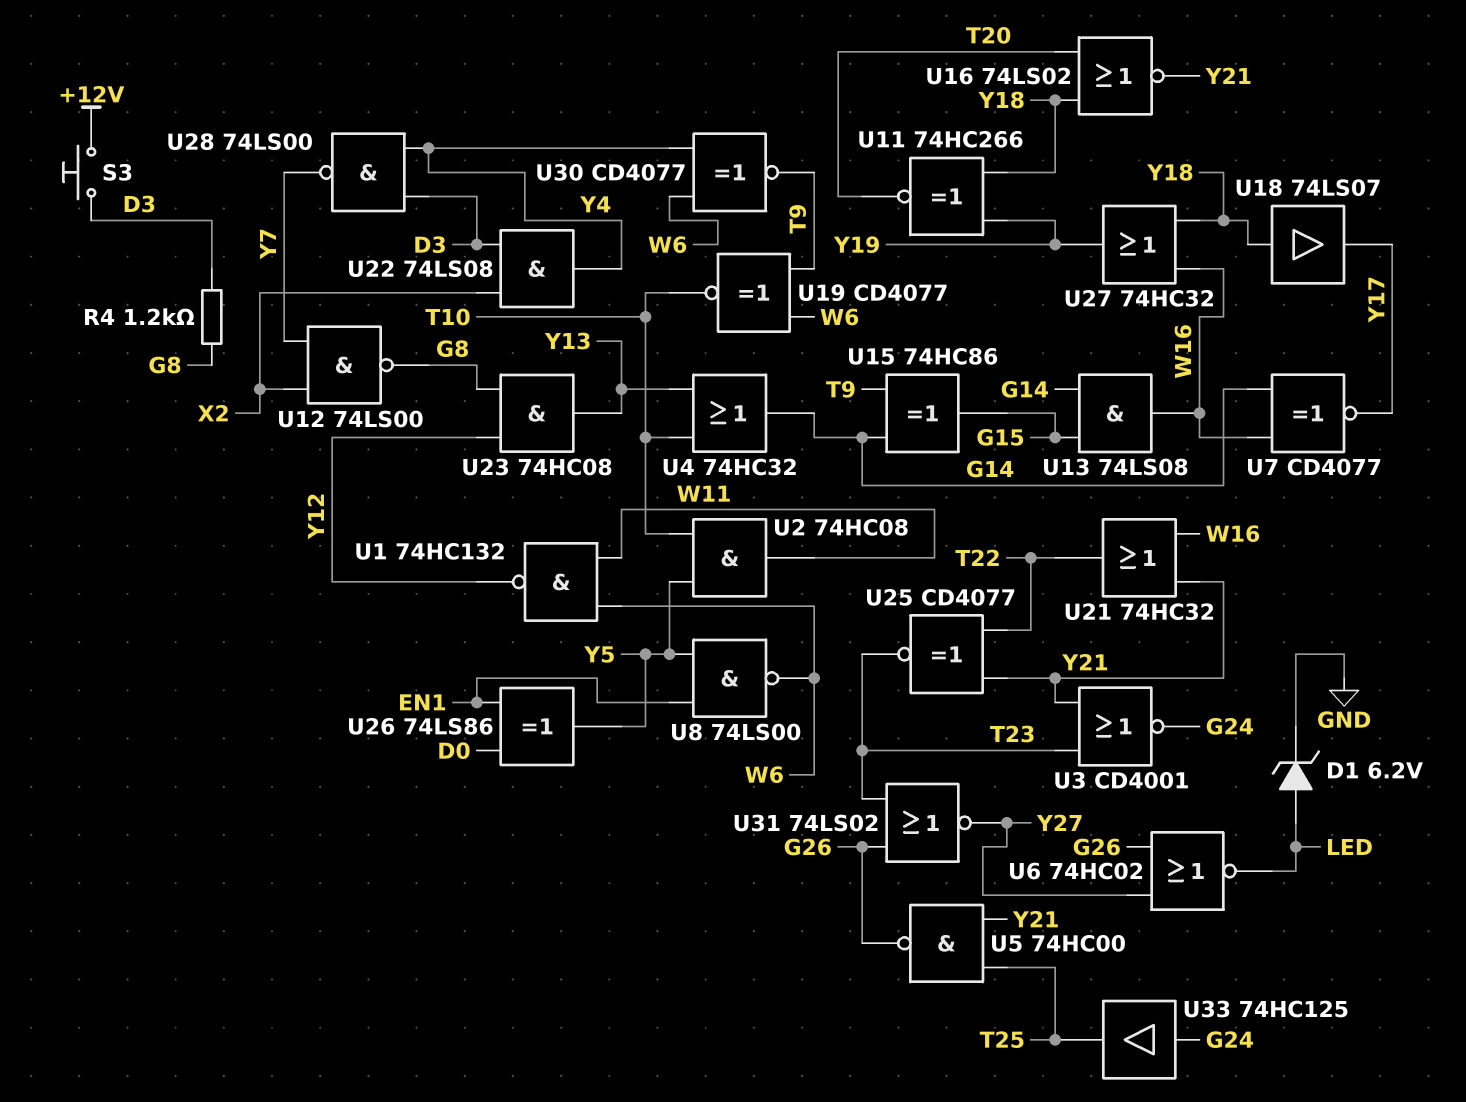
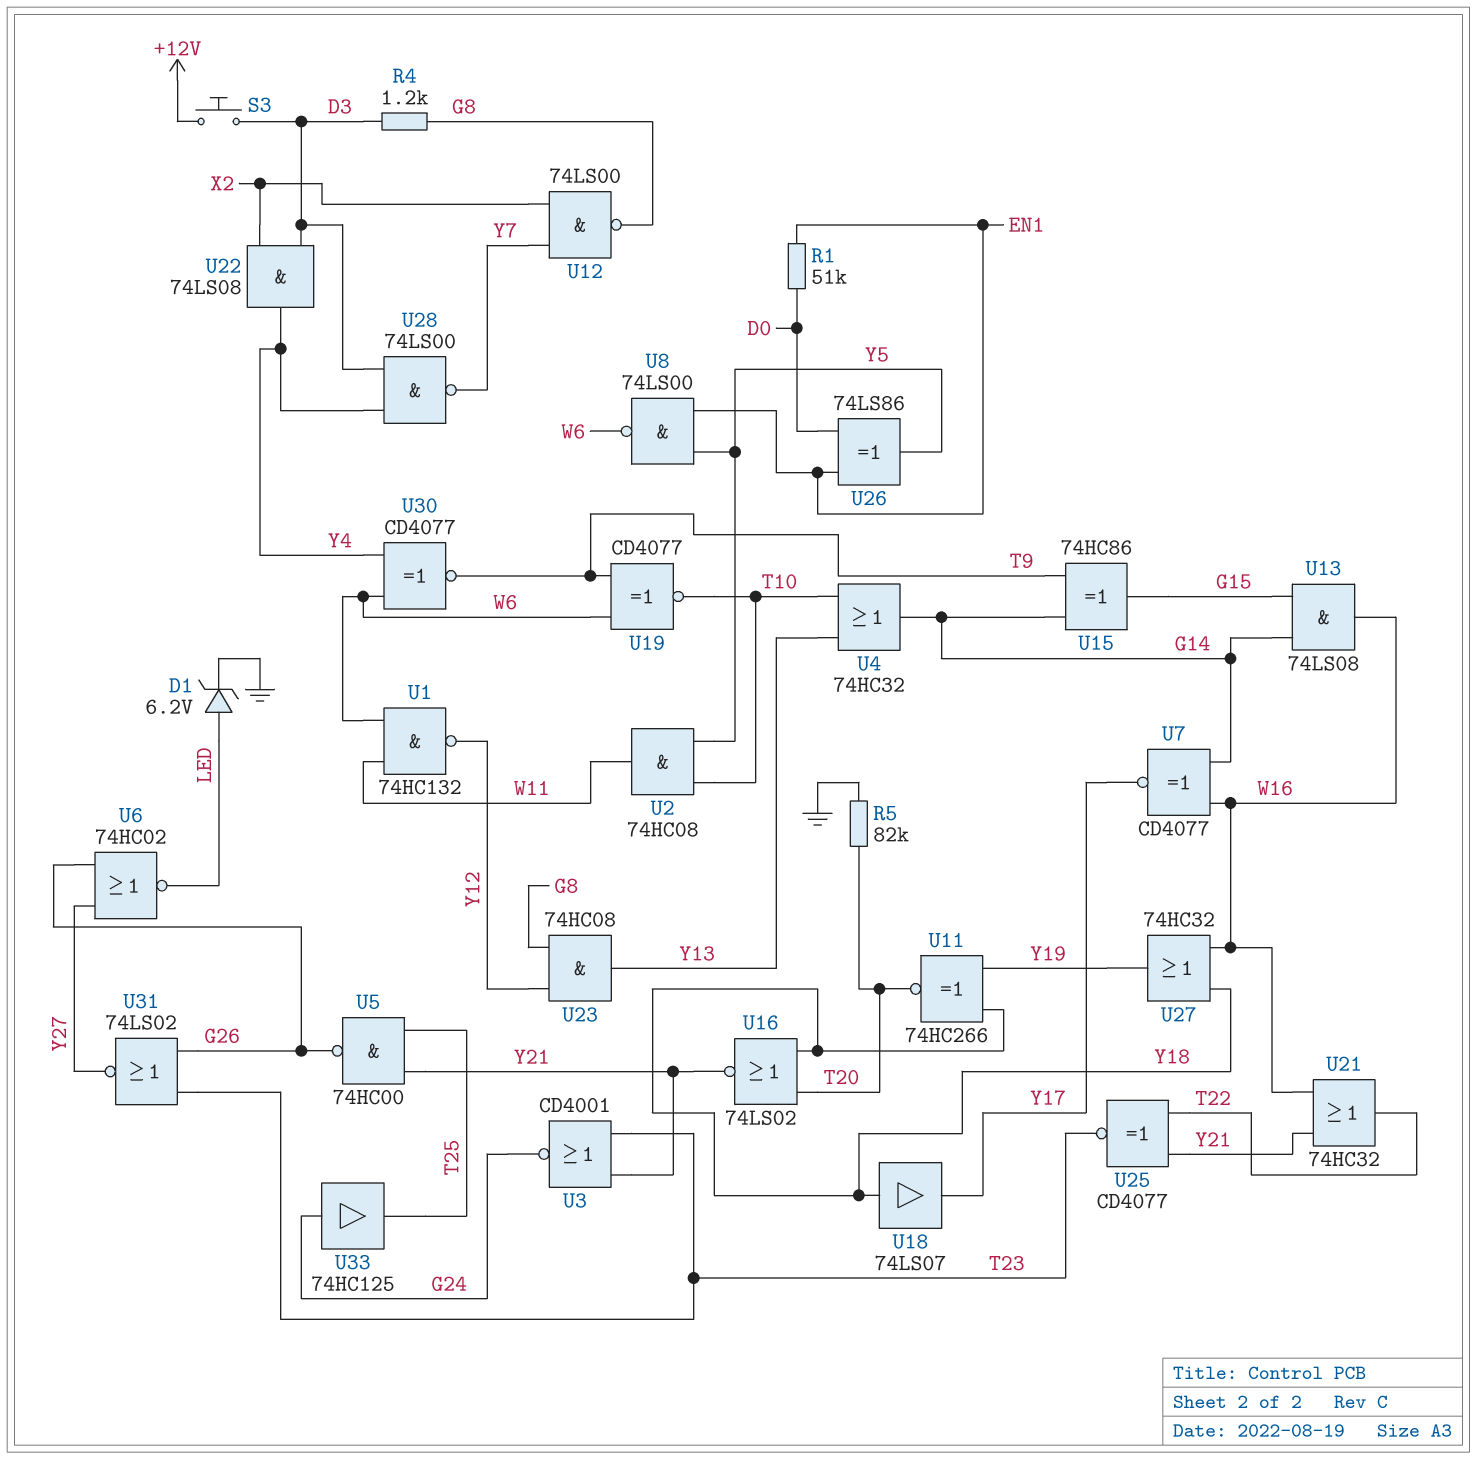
R1: none -> 51k (D0, EN1)
R5: none -> 82k (GND, T20)

